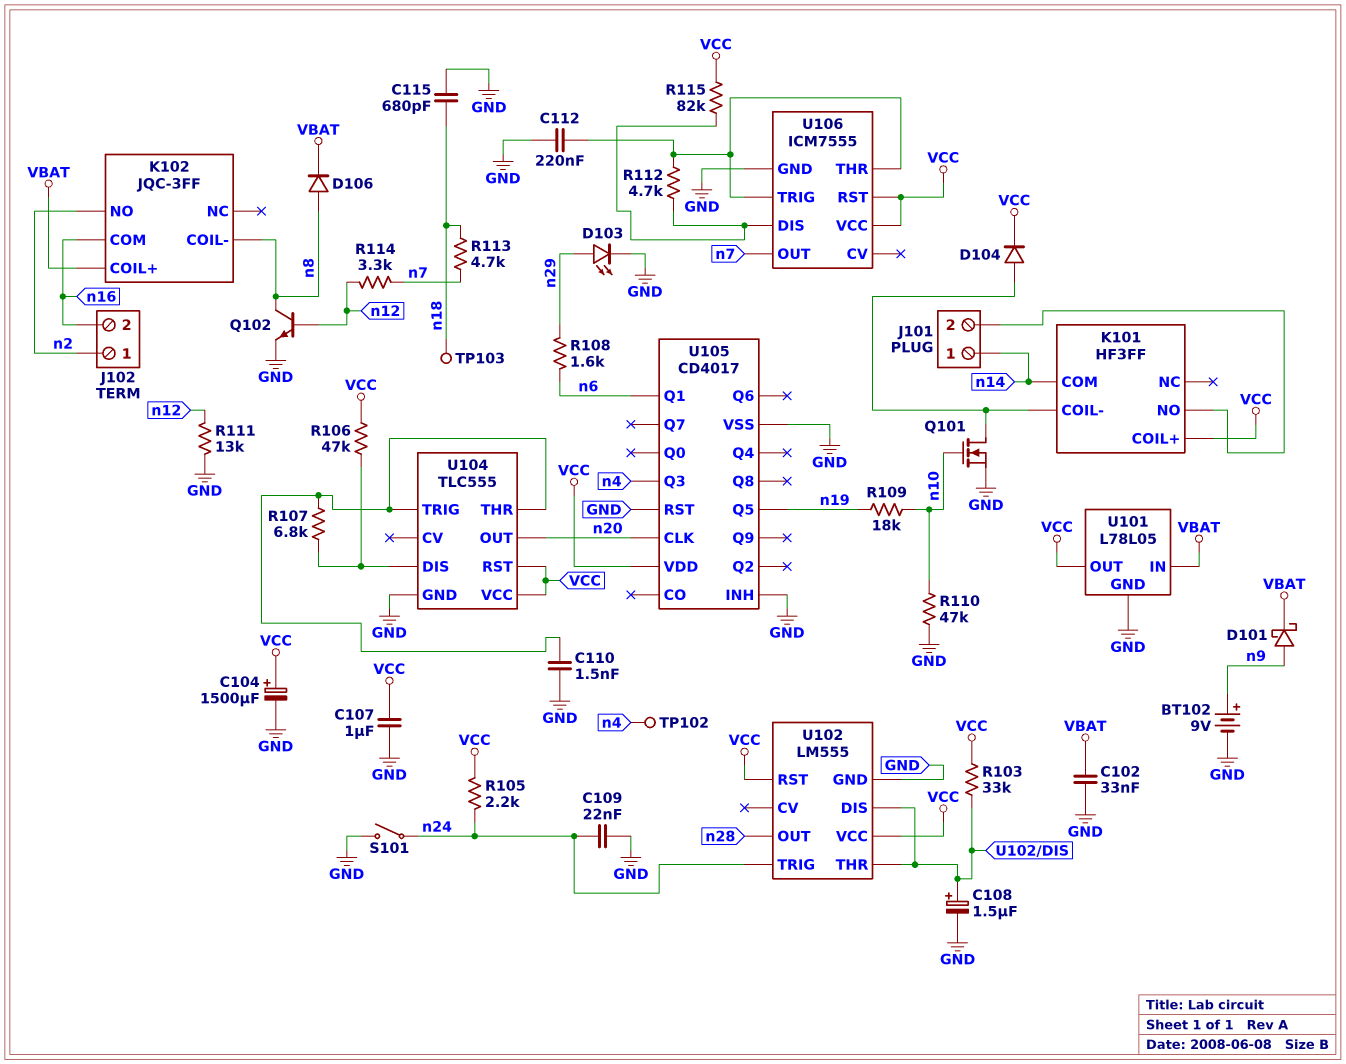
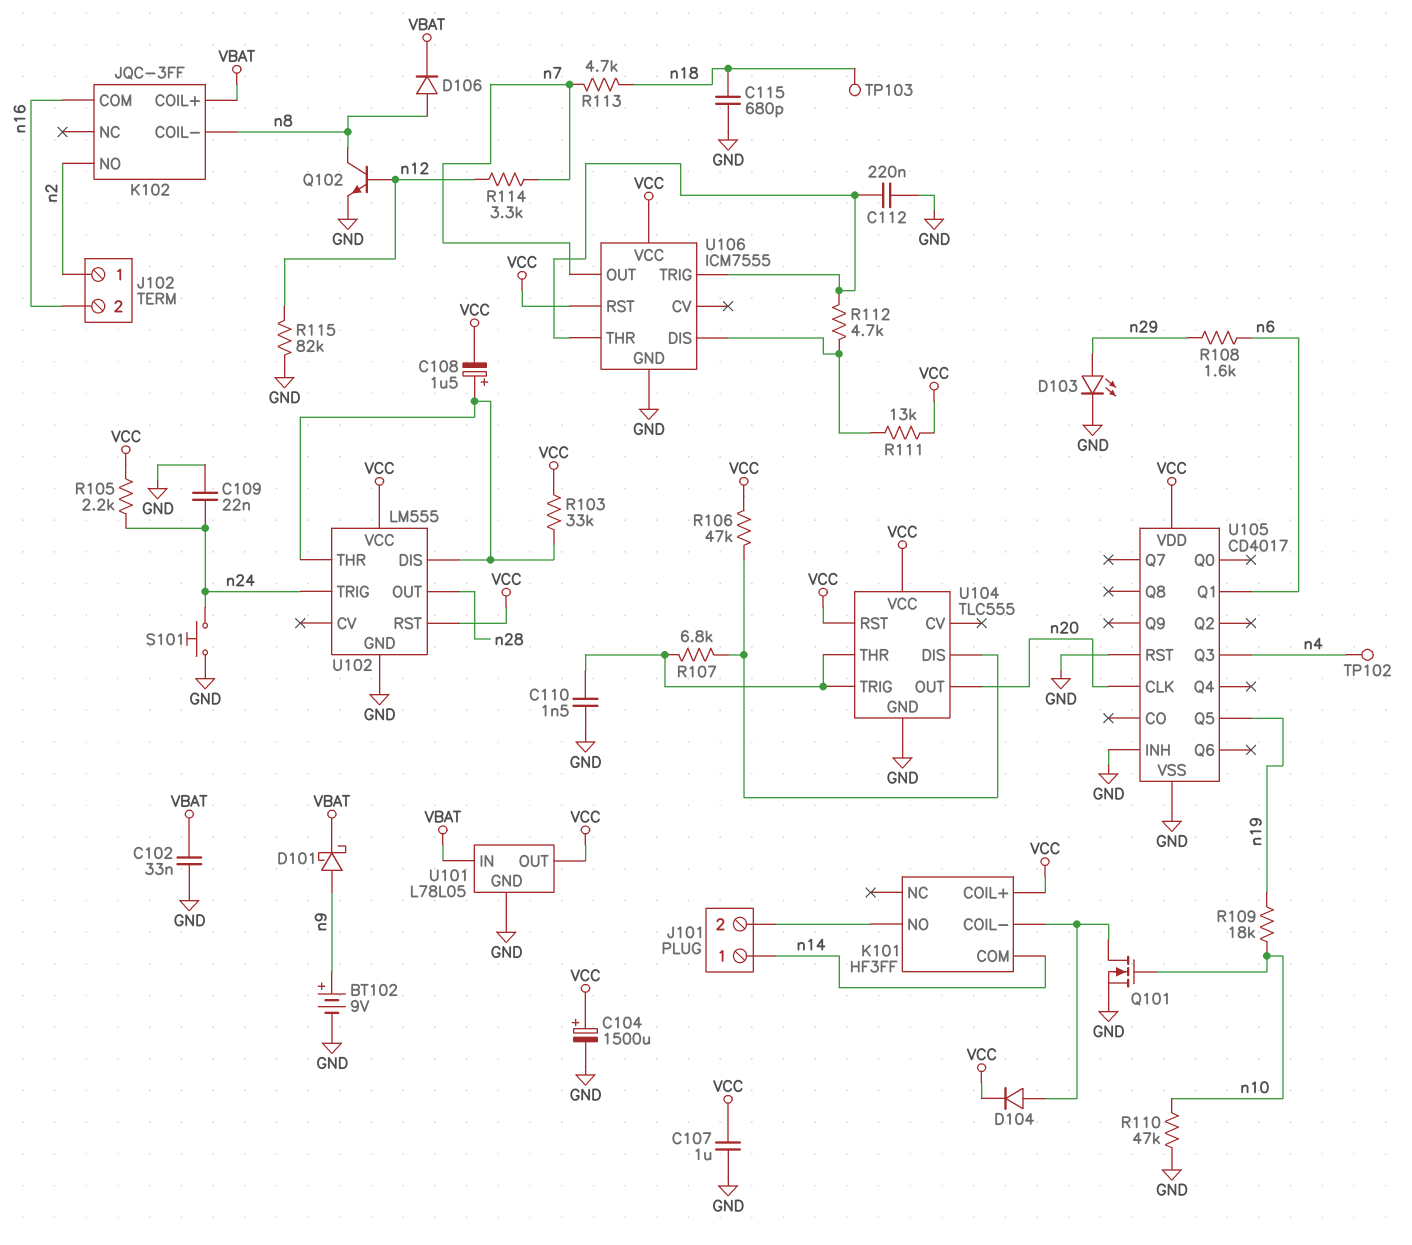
C108: 1.5uF (plus U102/DIS, minus GND) -> 1.5uF (plus U102/DIS, minus VCC)
R111: 13k (GND, n12) -> 13k (U106/DIS, VCC)
R115: 82k (U106/DIS, VCC) -> 82k (GND, n12)
S101: switch (GND, n24) -> button (GND, n24)

